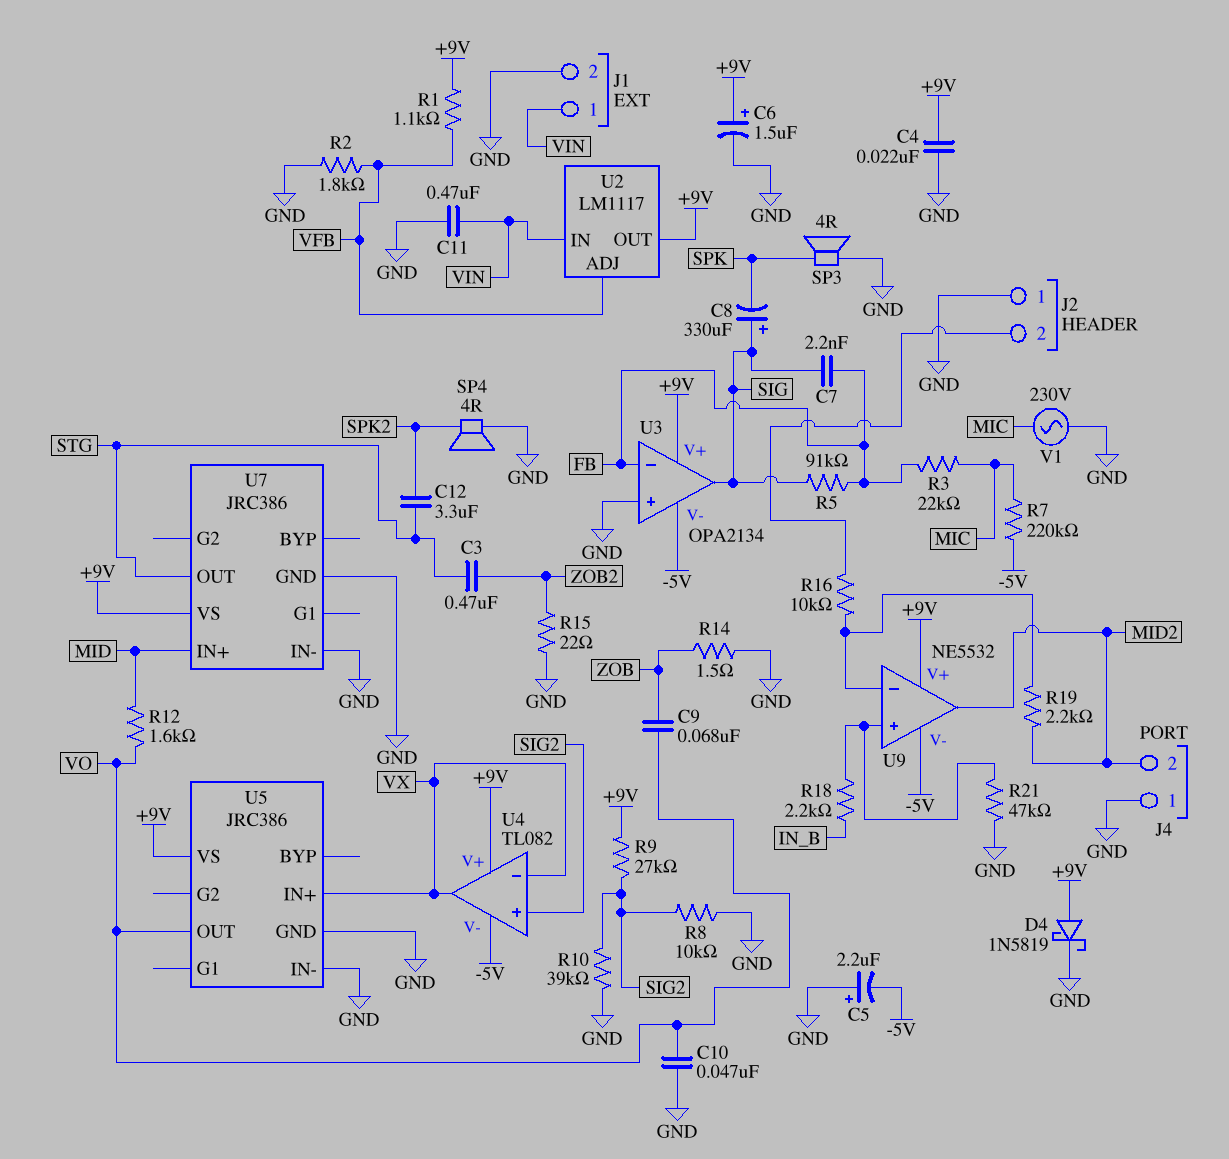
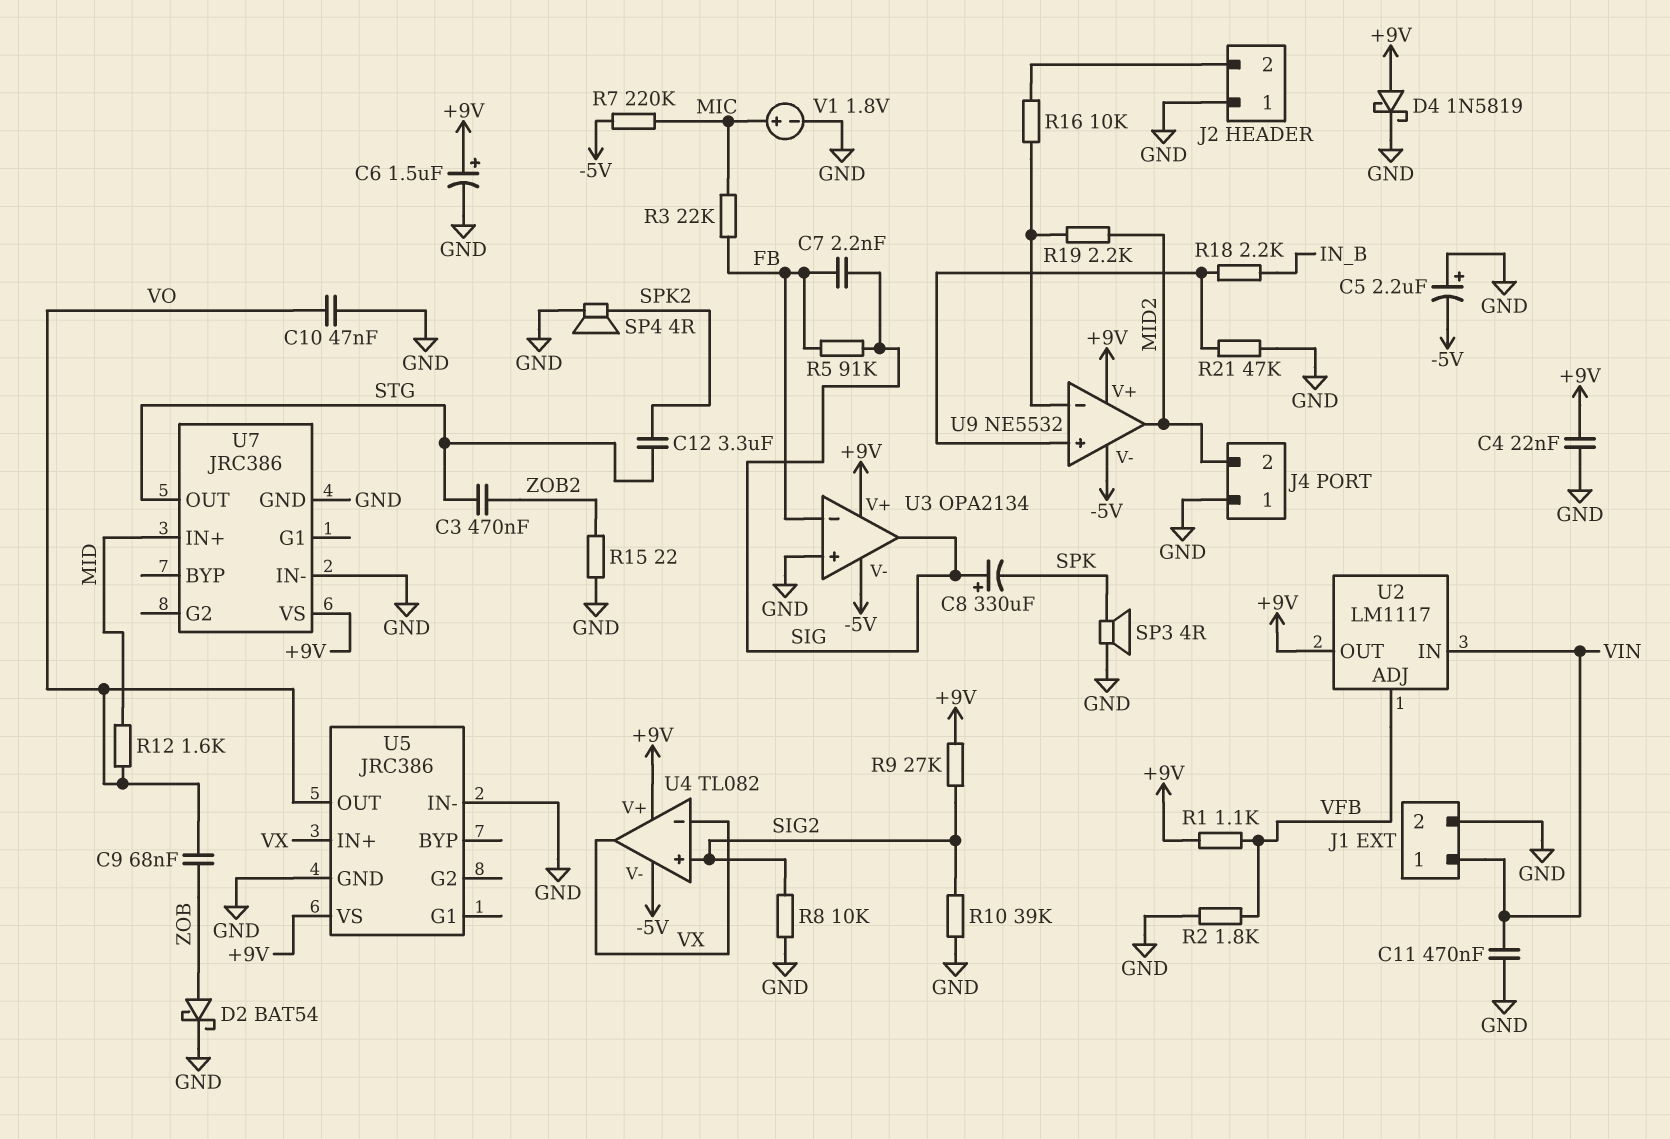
D2: none -> schottky BAT54 (A ZOB, K GND)
R14: 1.5 (GND, ZOB) -> none
V1: AC 230V (GND, MIC) -> 1.8V (plus MIC, minus GND)

